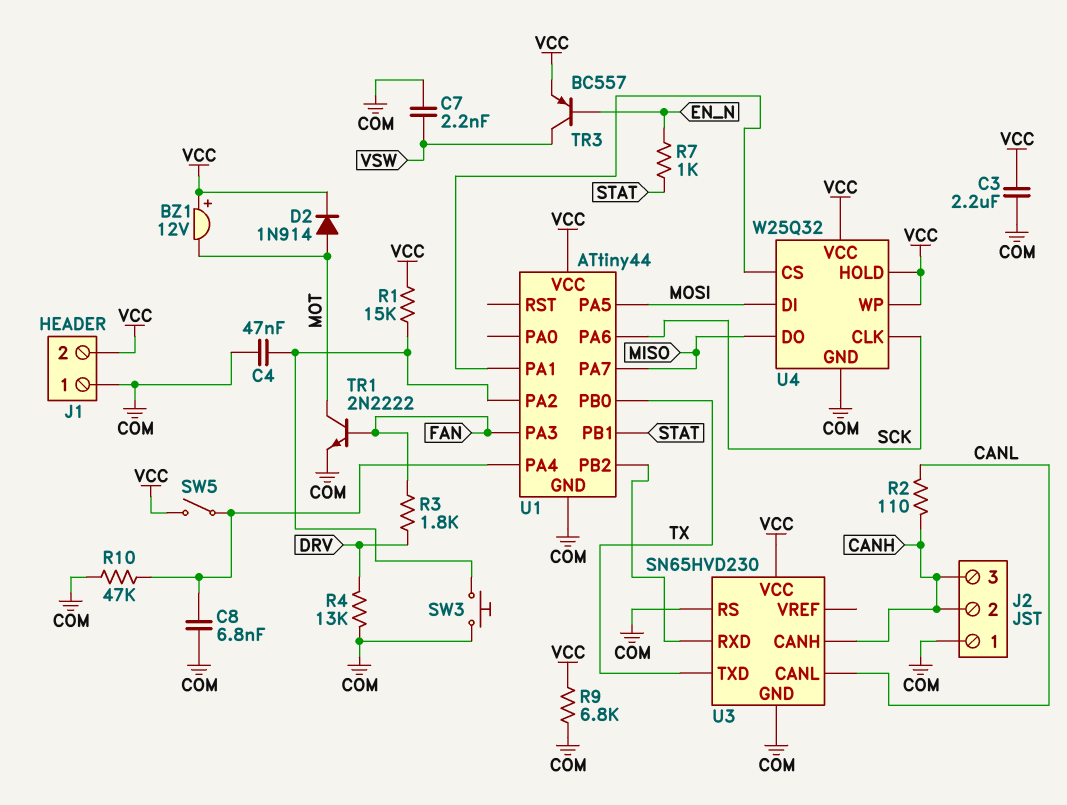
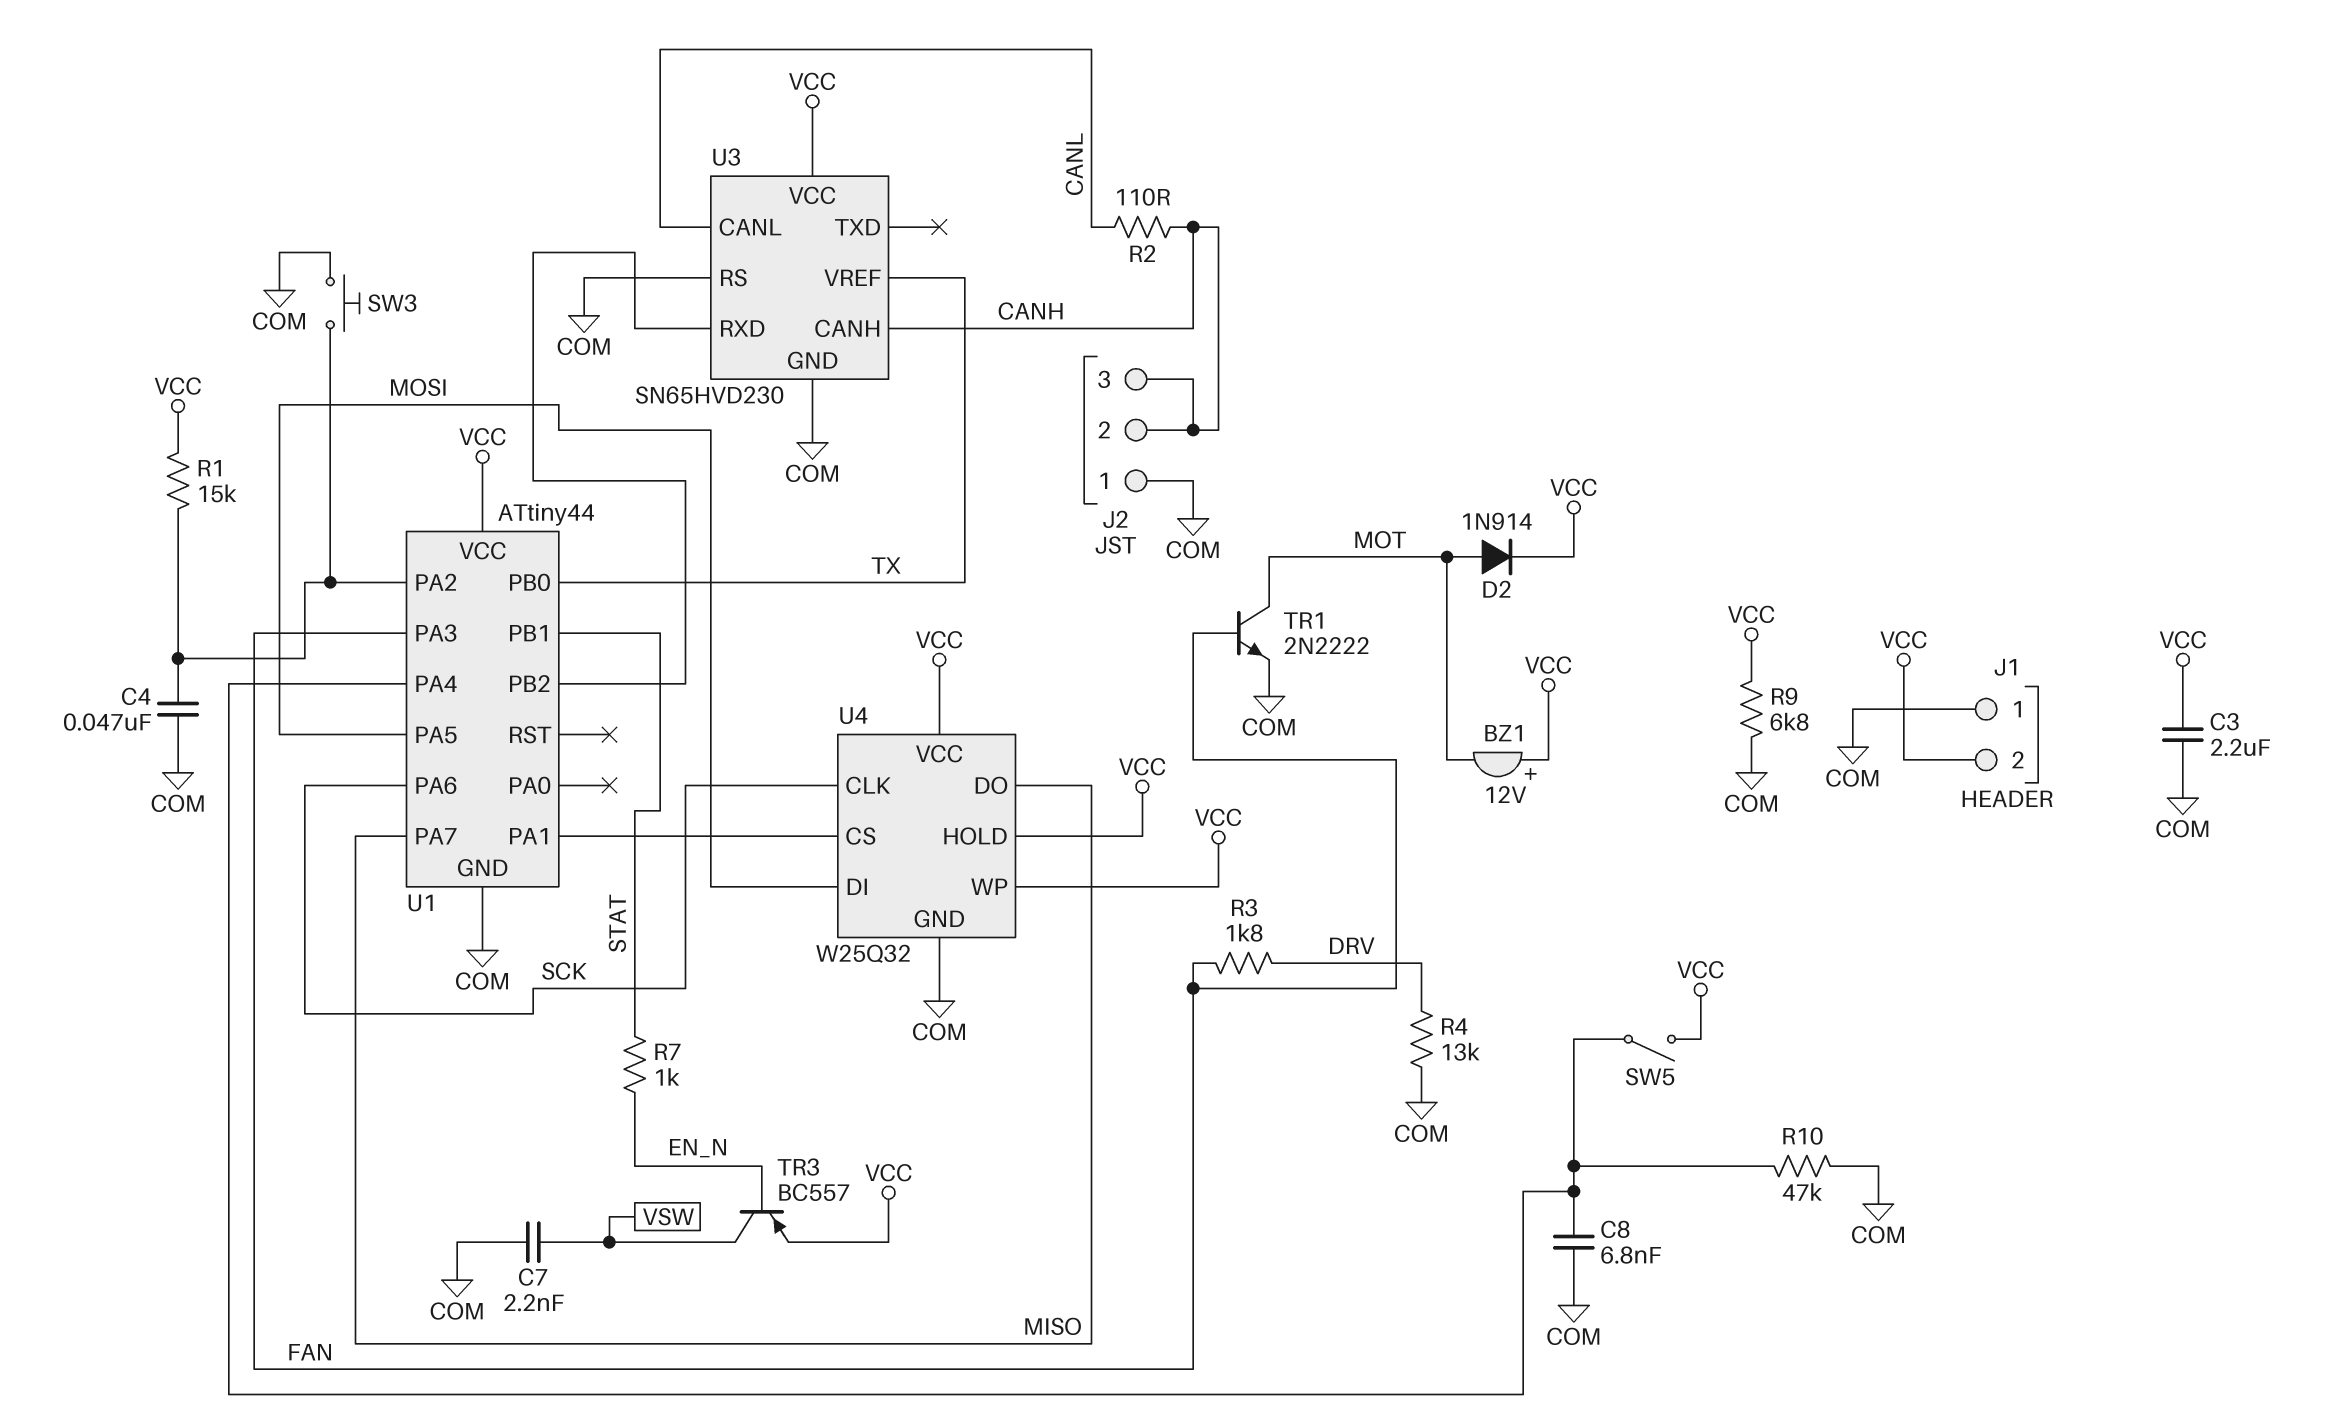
U3 pin TXD: TX -> none
U3 pin VREF: none -> TX

